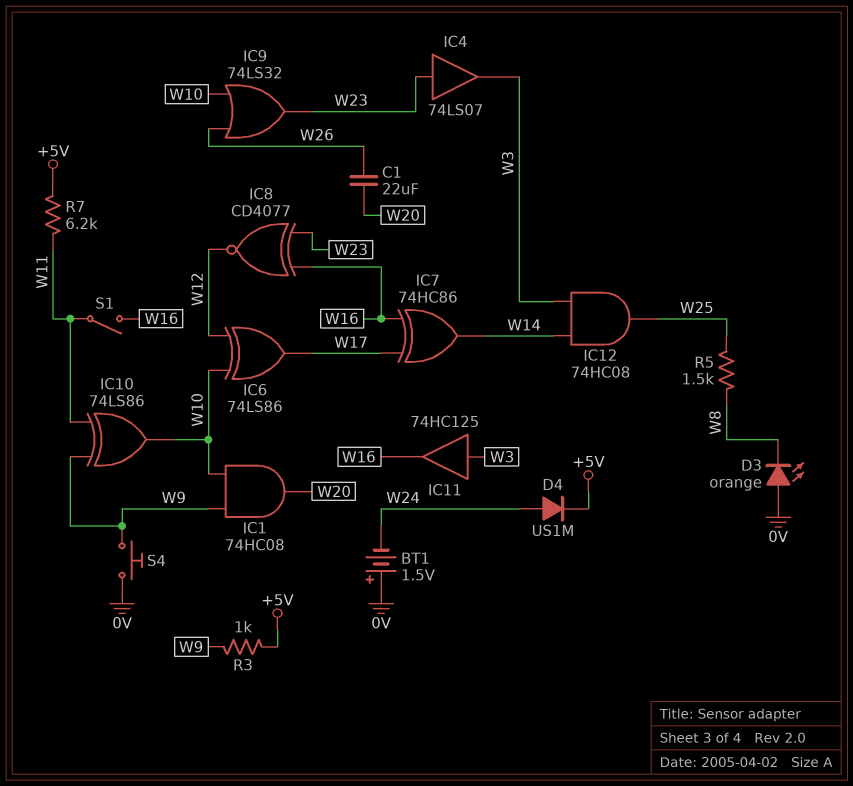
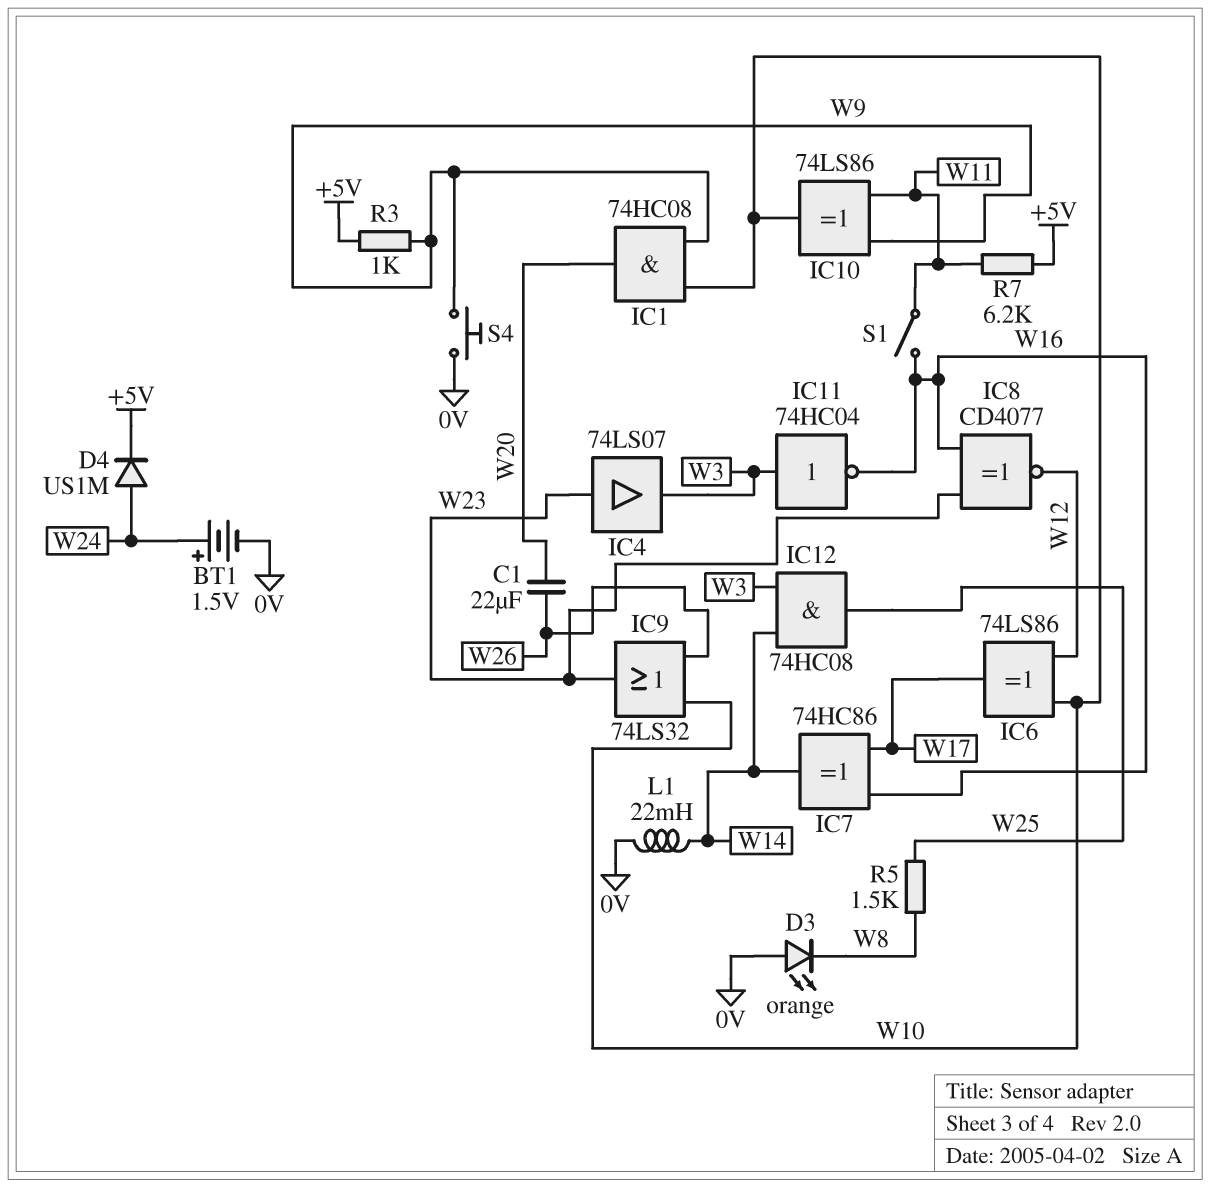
BT1: 1.5V (plus 0V, minus W24) -> 1.5V (plus W24, minus 0V)
IC11: buffer 74HC125 (in W3, out W16) -> NOT 74HC04 (in W3, out W16)
L1: none -> 22mH (0V, W14)

